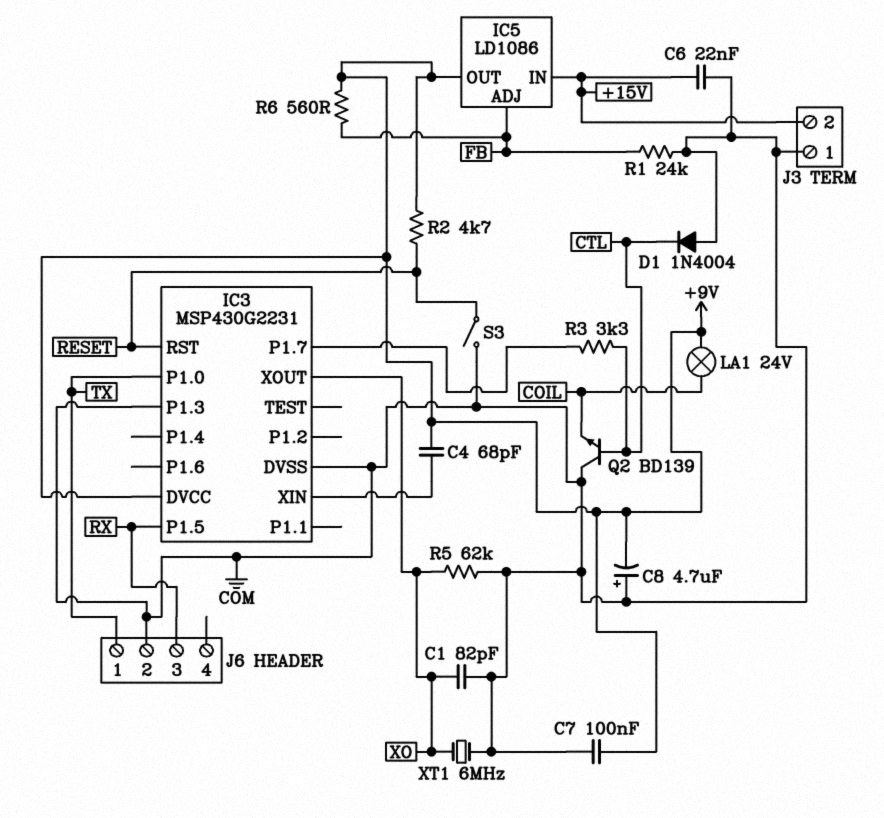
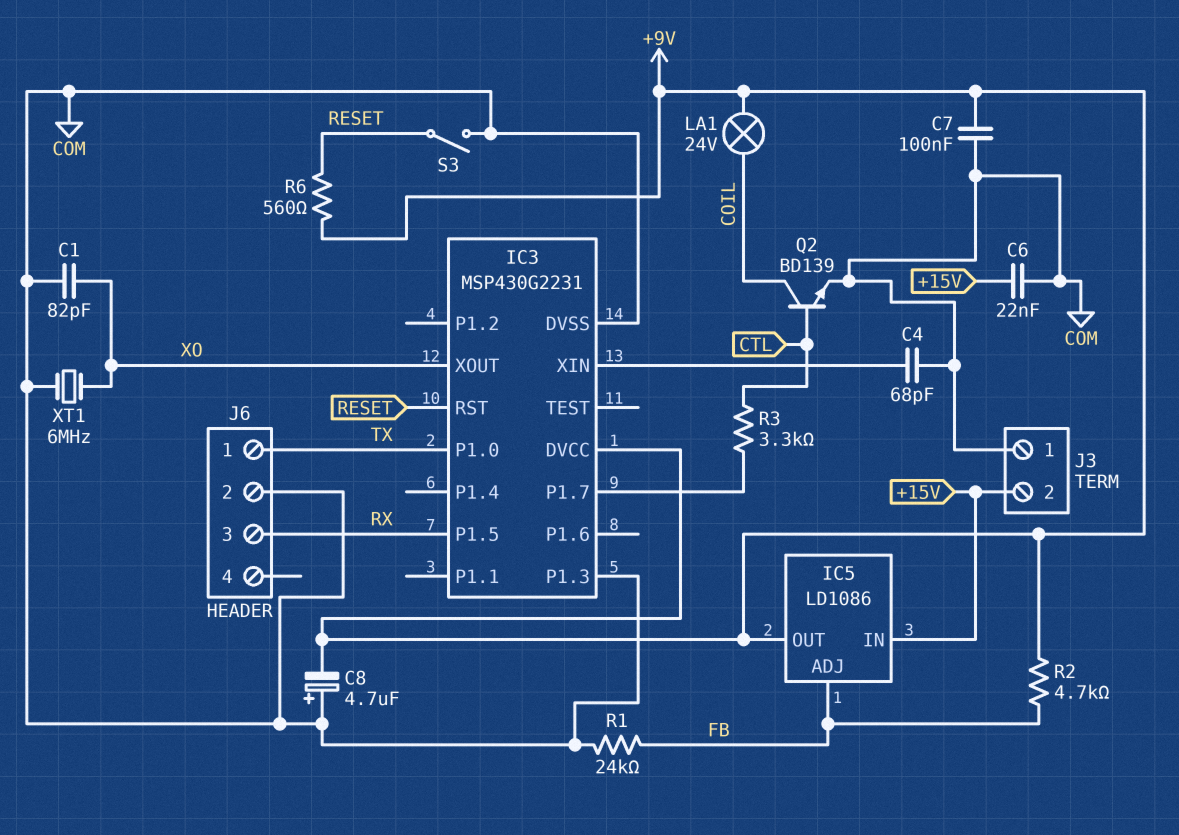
C4: 68pF (+9V, IC3/XIN) -> 68pF (COM, IC3/XIN)
D1: diode 1N4004 (A COM, K CTL) -> none
Q2: NPN BD139 (B CTL, C COM, E COIL) -> NPN BD139 (B CTL, C COIL, E COM)
R2: 4.7k (+9V, RESET) -> 4.7k (+9V, FB)
R5: 62k (COM, XO) -> none
R6: 560 (+9V, FB) -> 560 (+9V, RESET)

